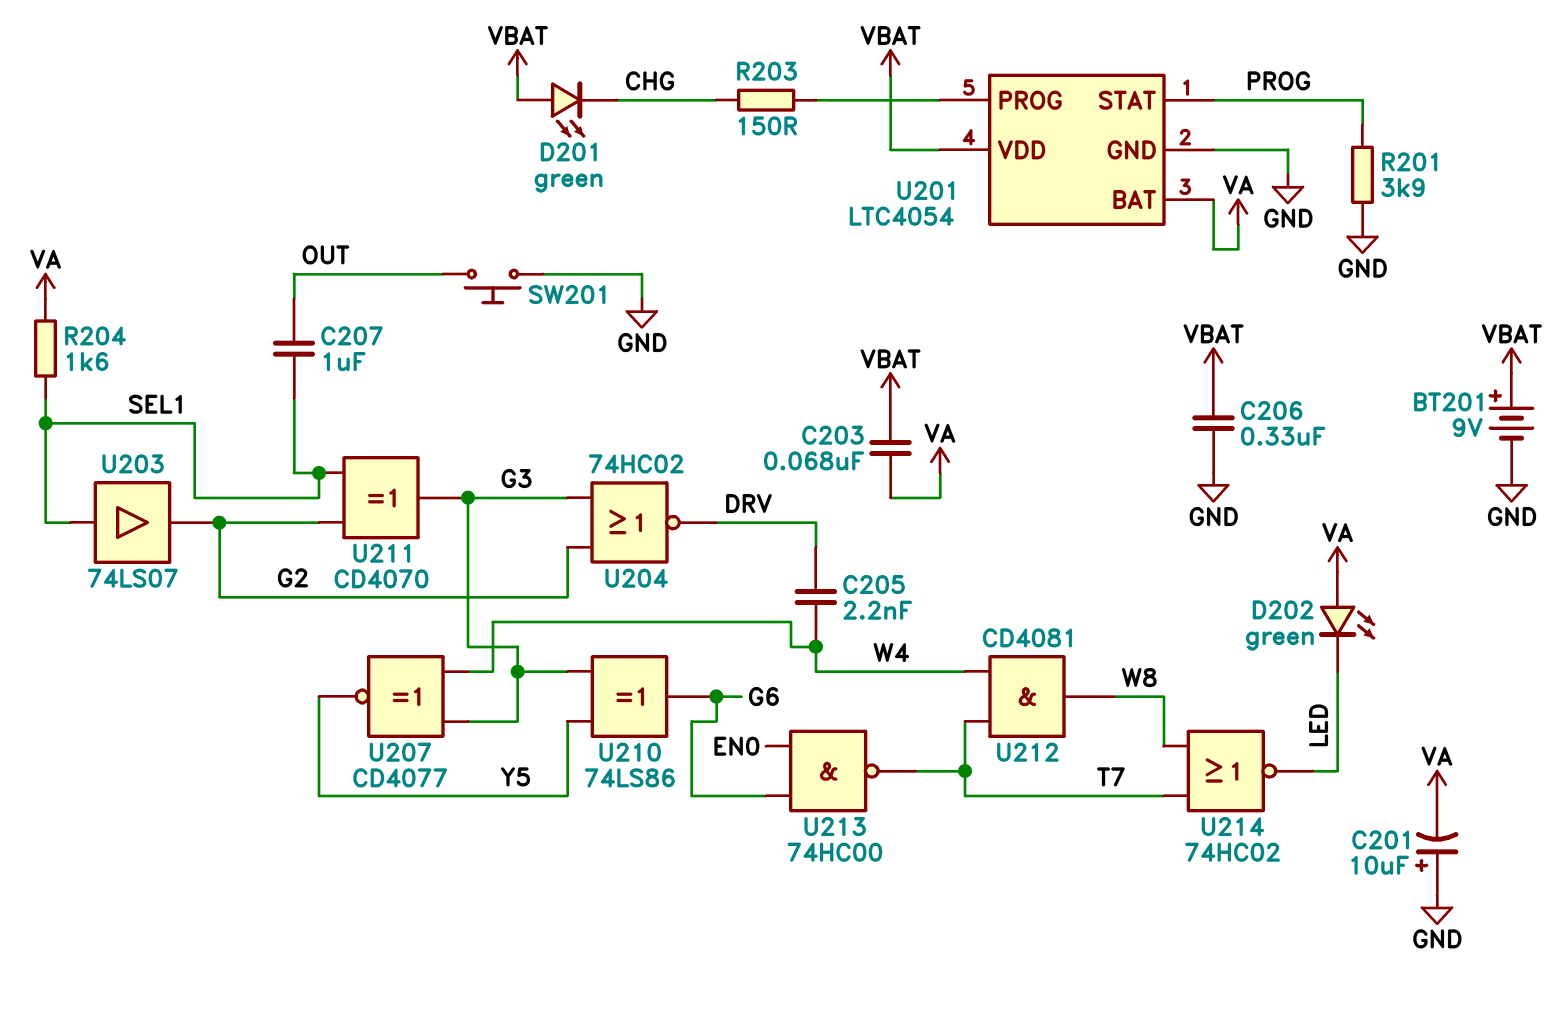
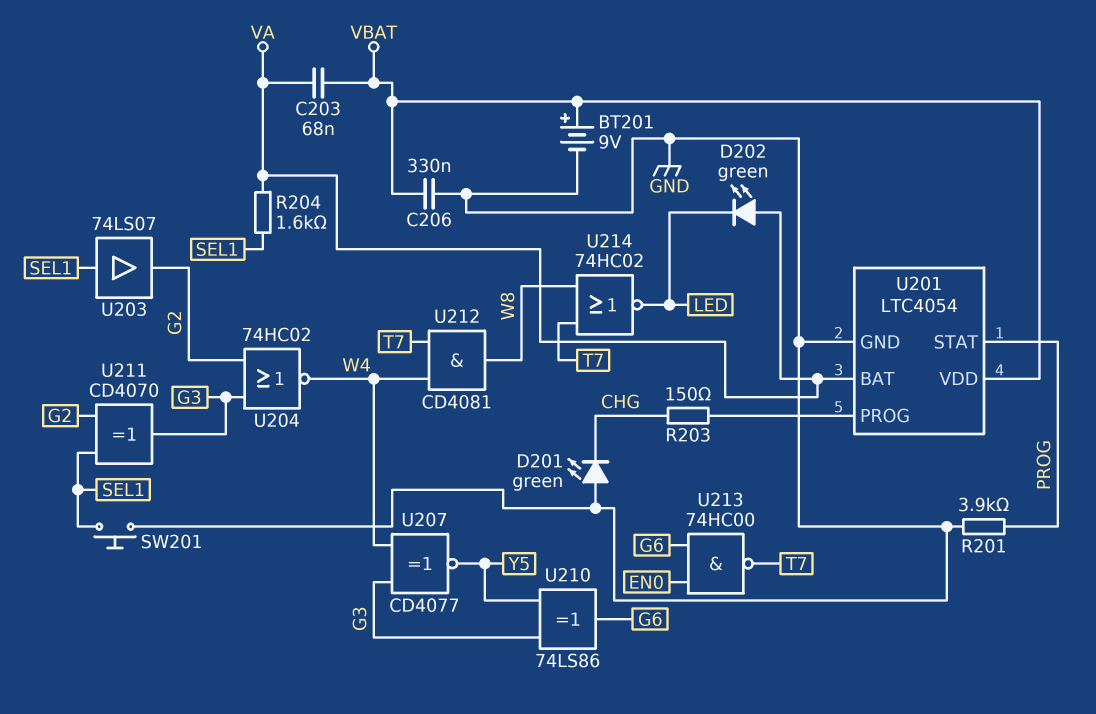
C201: 10uF (plus GND, minus VA) -> none
C205: 2.2nF (DRV, W4) -> none
C207: 1uF (OUT, SEL1) -> none
D201: LED green (A VBAT, K CHG) -> LED green (A GND, K CHG)
SW201: button (GND, OUT) -> button (GND, SEL1)
U204: NOR 74HC02 (in G2, in G3, out DRV) -> NOR 74HC02 (in G2, in G3, out W4)

